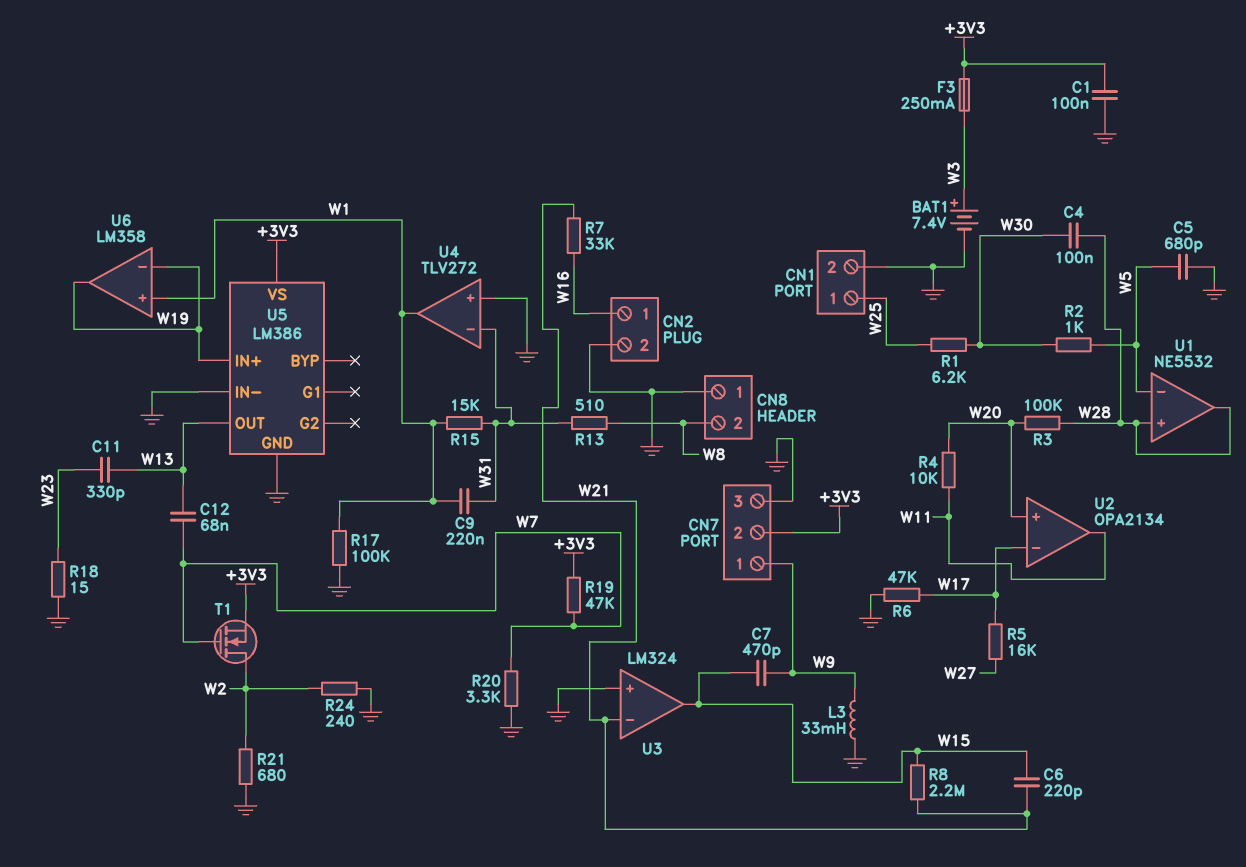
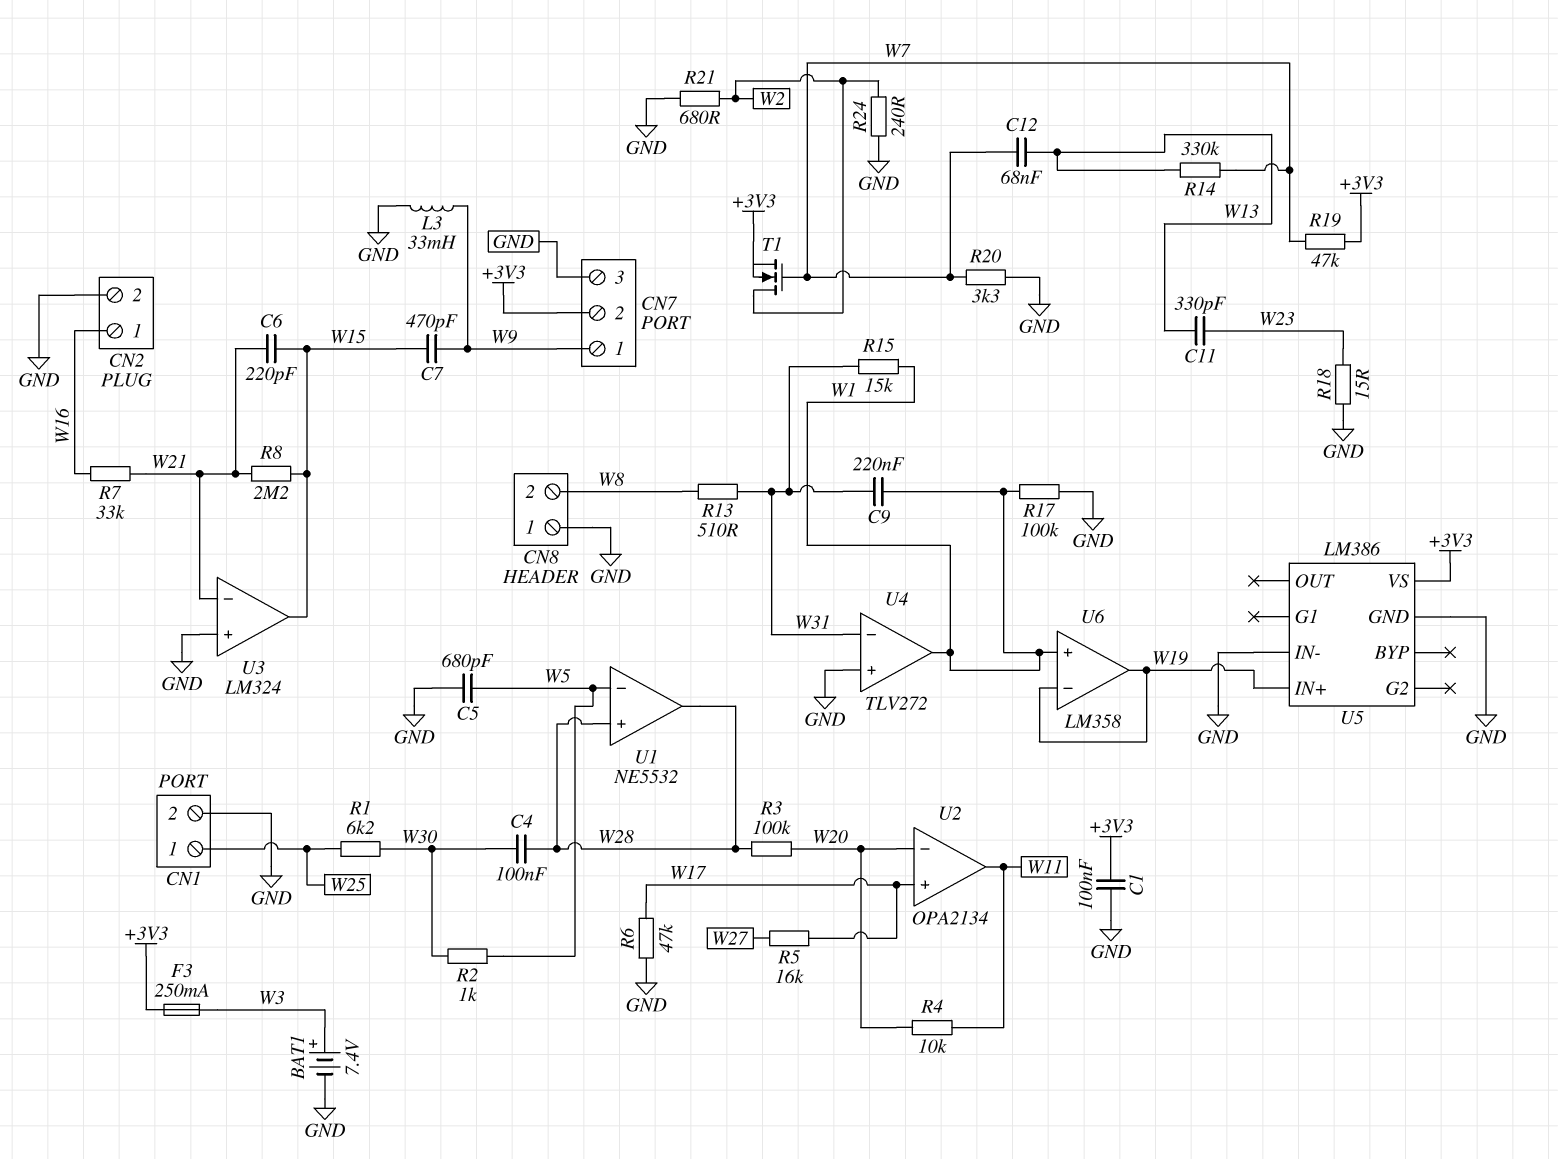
R14: none -> 330k (W7, W13)
U2 pin in+: W20 -> W17
U2 pin in-: W17 -> W20
U5 pin OUT: W13 -> none

